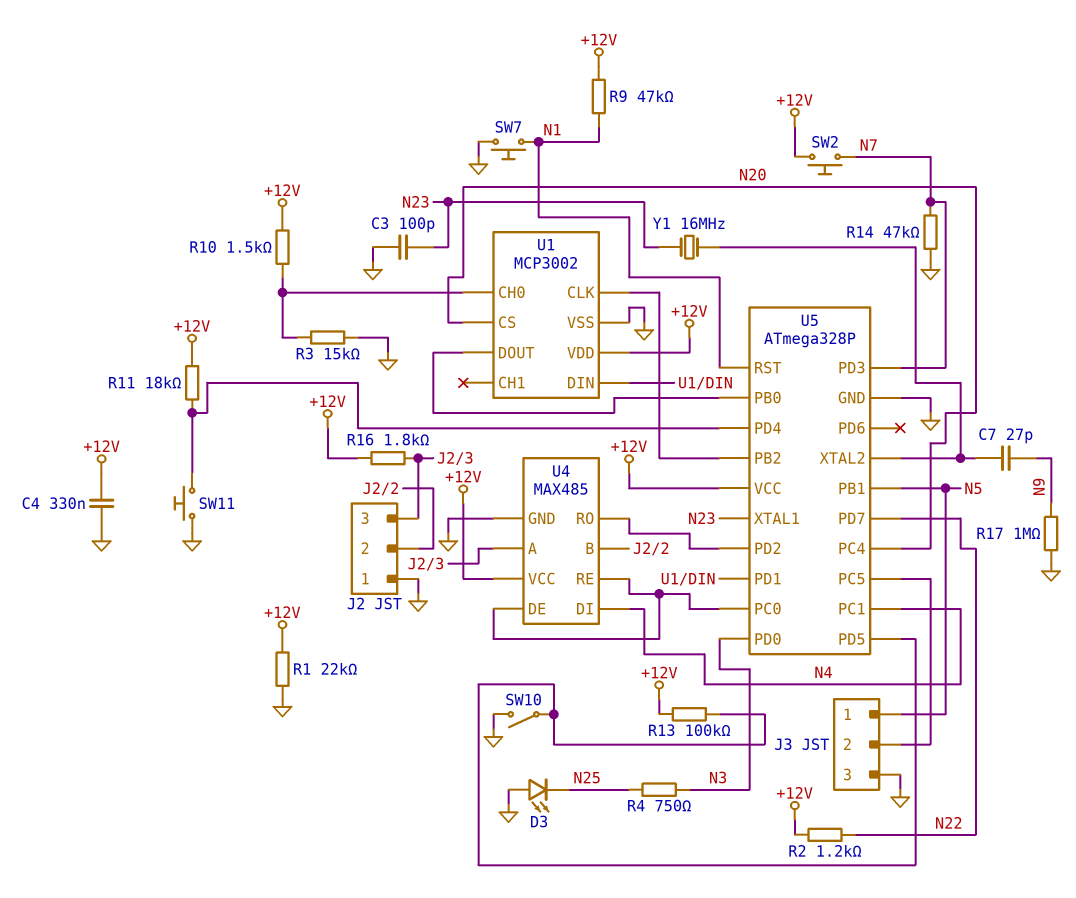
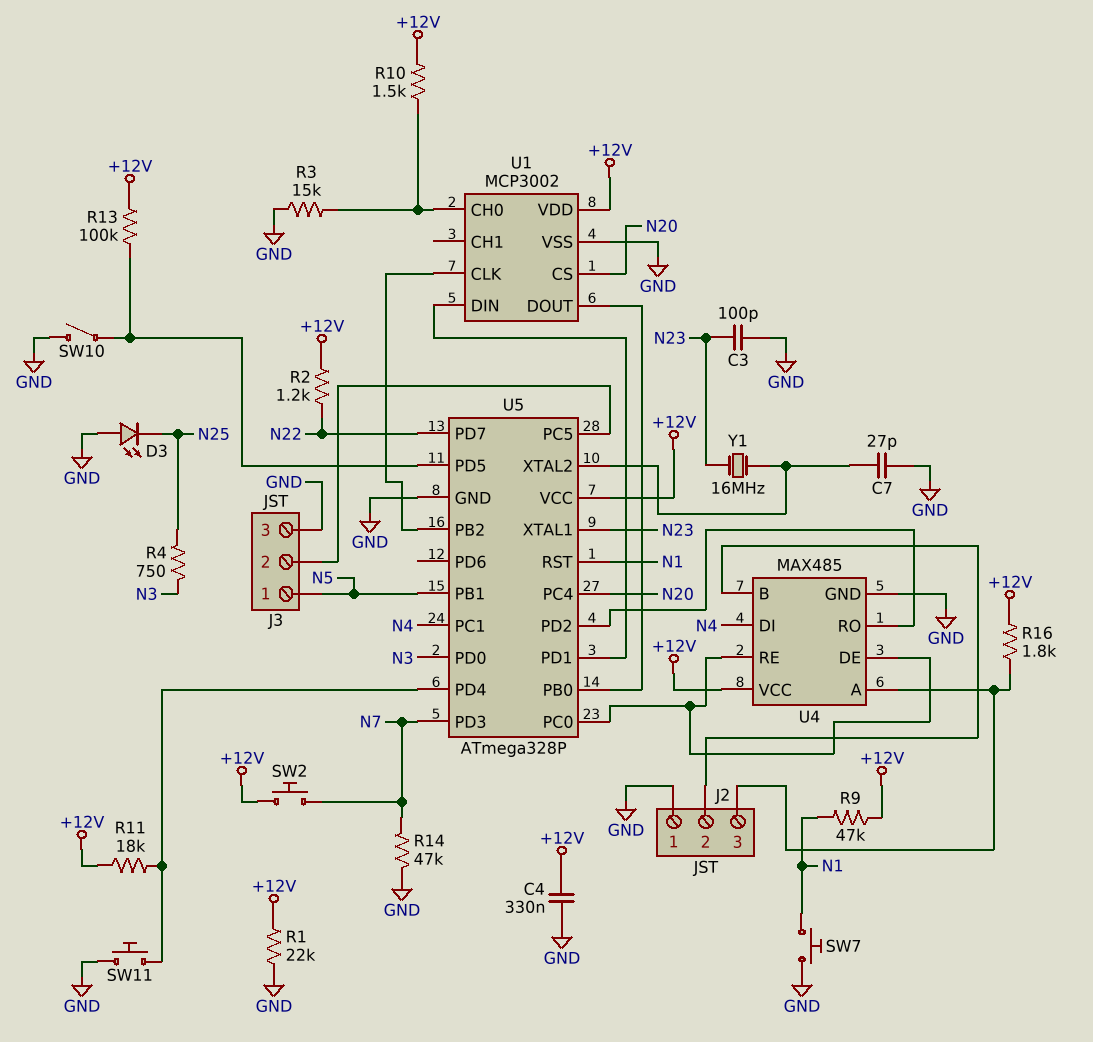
C7: 27pF (N9, U5/XTAL2) -> 27pF (GND, U5/XTAL2)
R17: 1M (GND, N9) -> none

